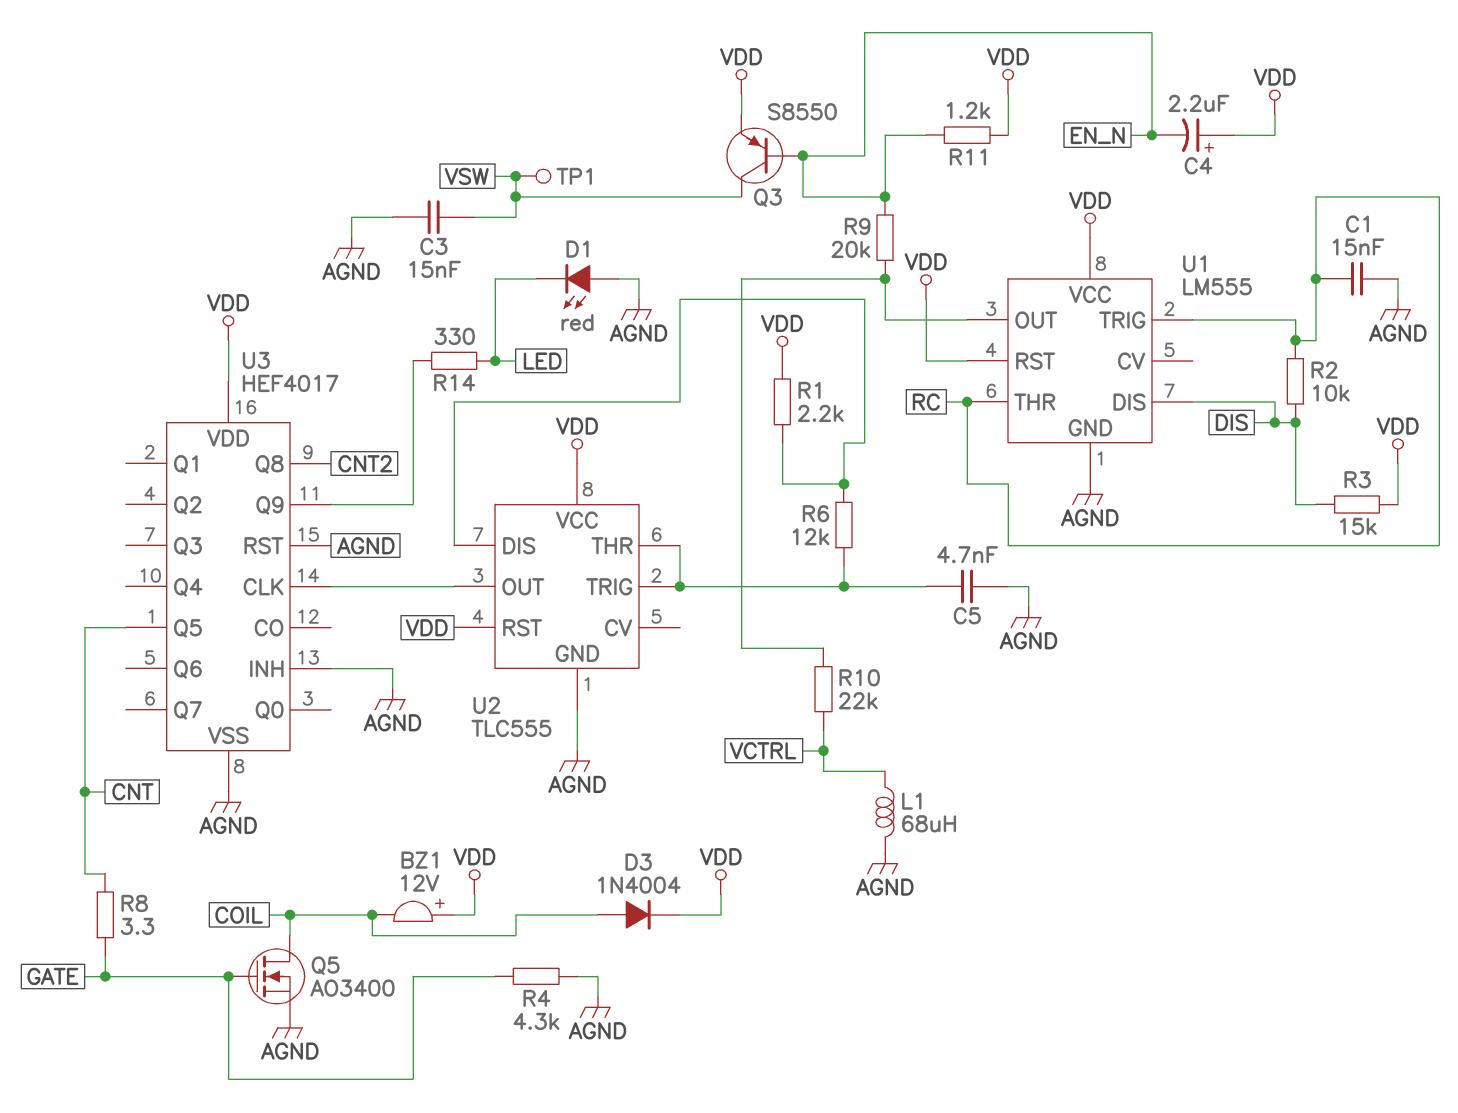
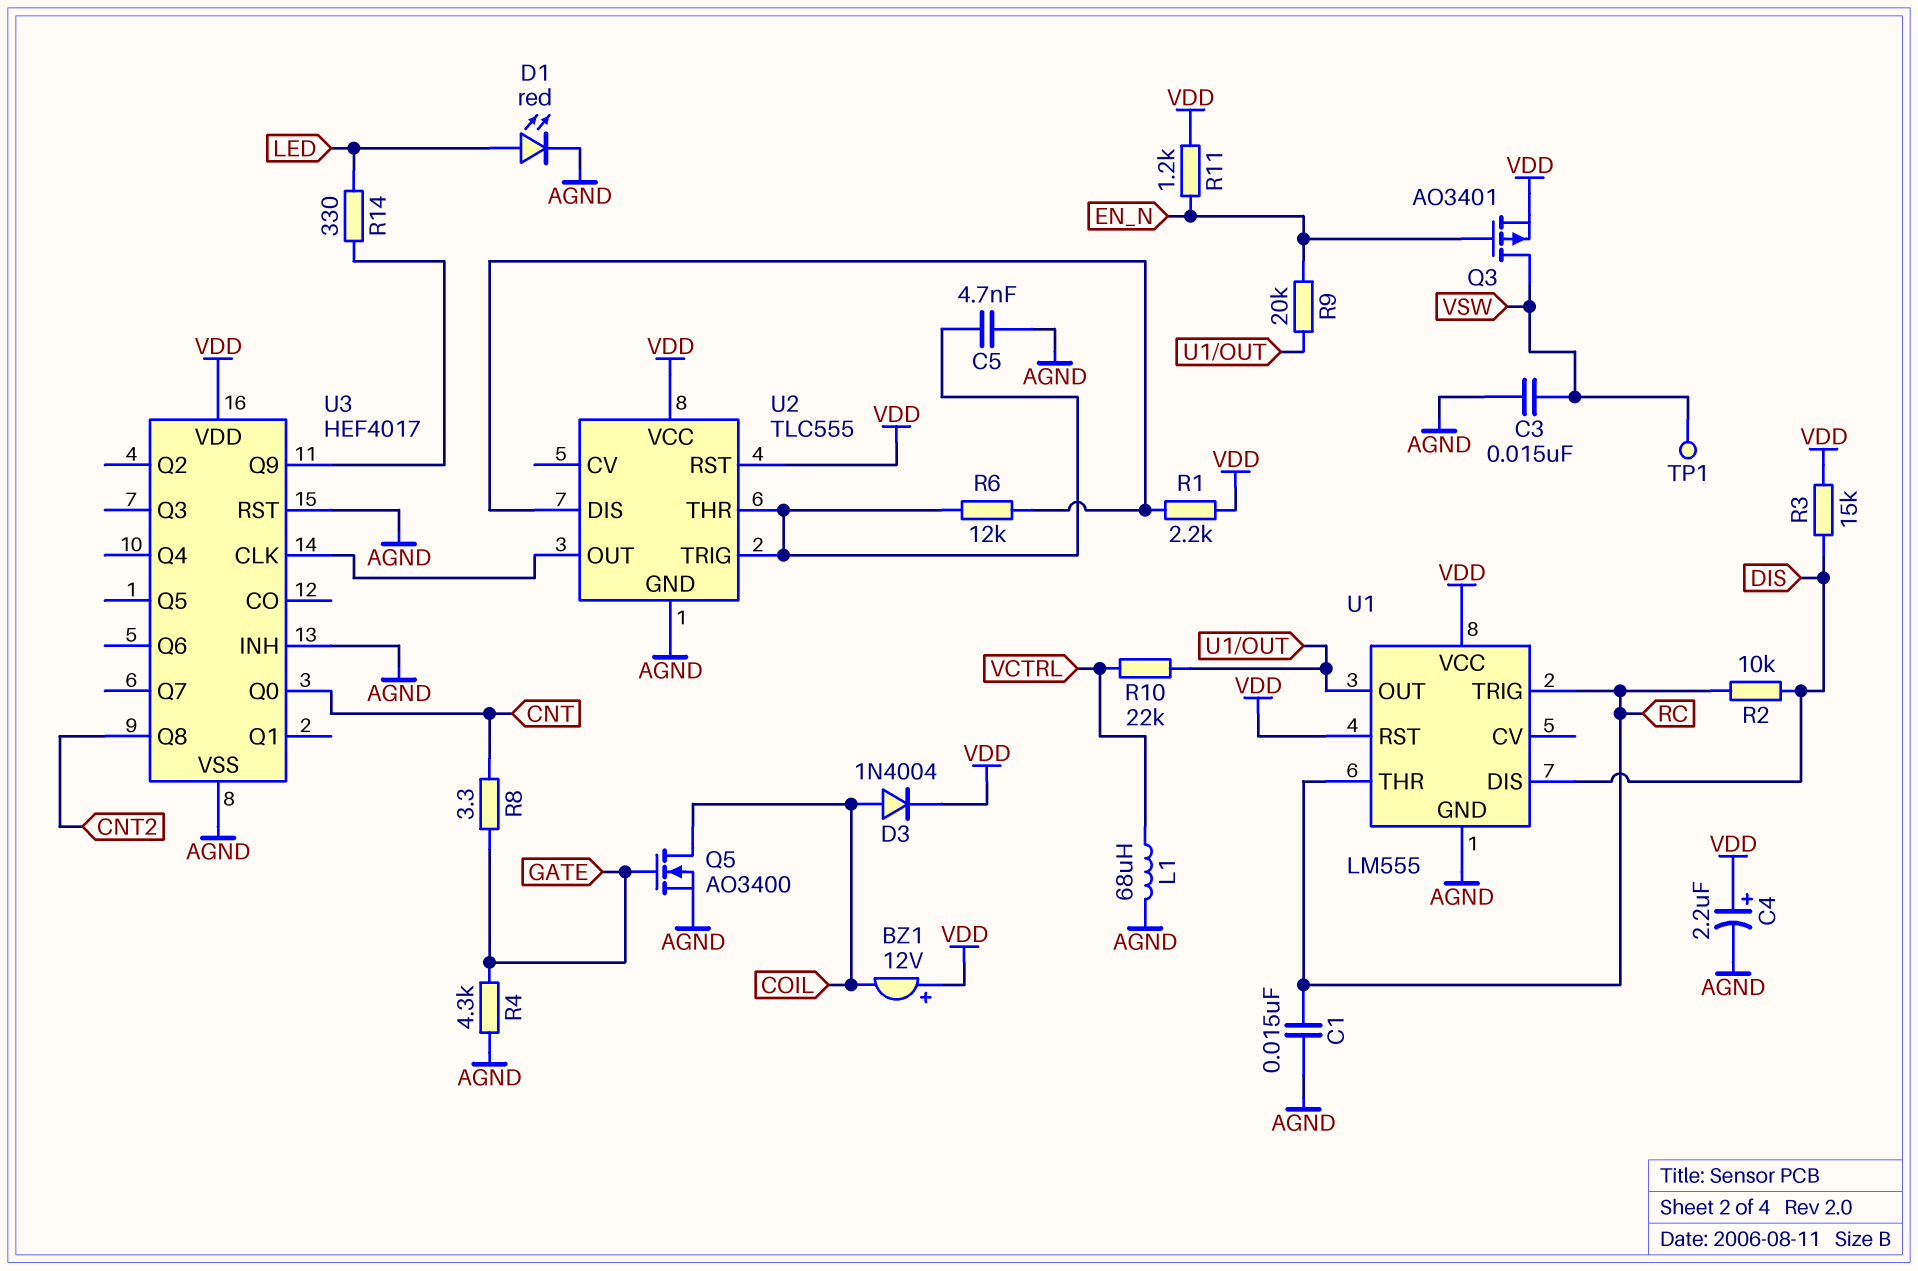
C4: 2.2uF (plus VDD, minus EN_N) -> 2.2uF (plus VDD, minus AGND)
D1: LED red (A AGND, K LED) -> LED red (A LED, K AGND)
Q3: PNP S8550 (B EN_N, C VSW, E VDD) -> PMOS AO3401 (G EN_N, D VSW, S VDD)
U3 pin Q0: none -> CNT
U3 pin Q5: CNT -> none

